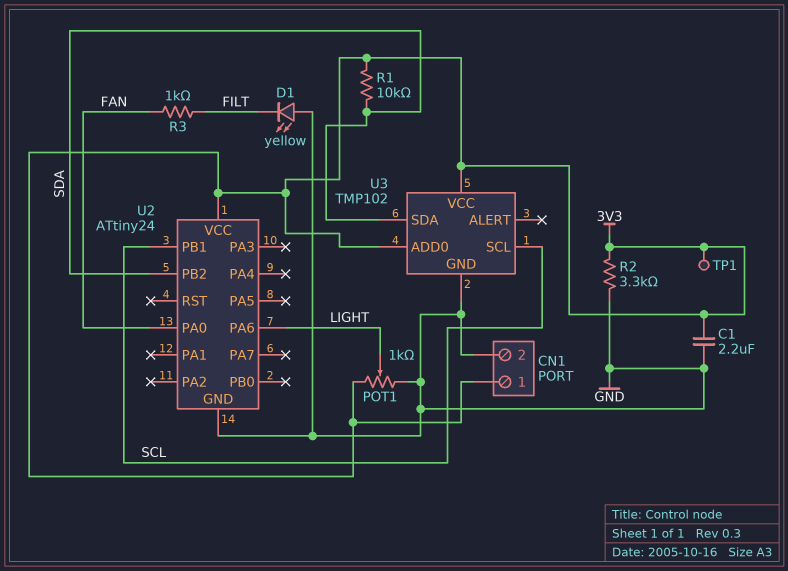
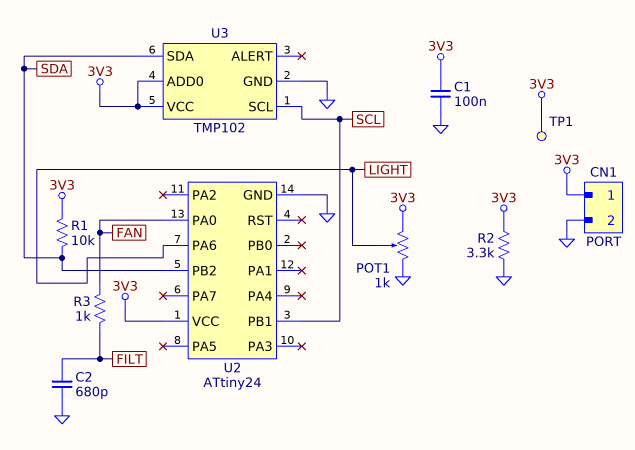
C1: 2.2uF (3V3, GND) -> 100nF (3V3, GND)
C2: none -> 680pF (FILT, GND)
D1: LED yellow (A GND, K FILT) -> none

